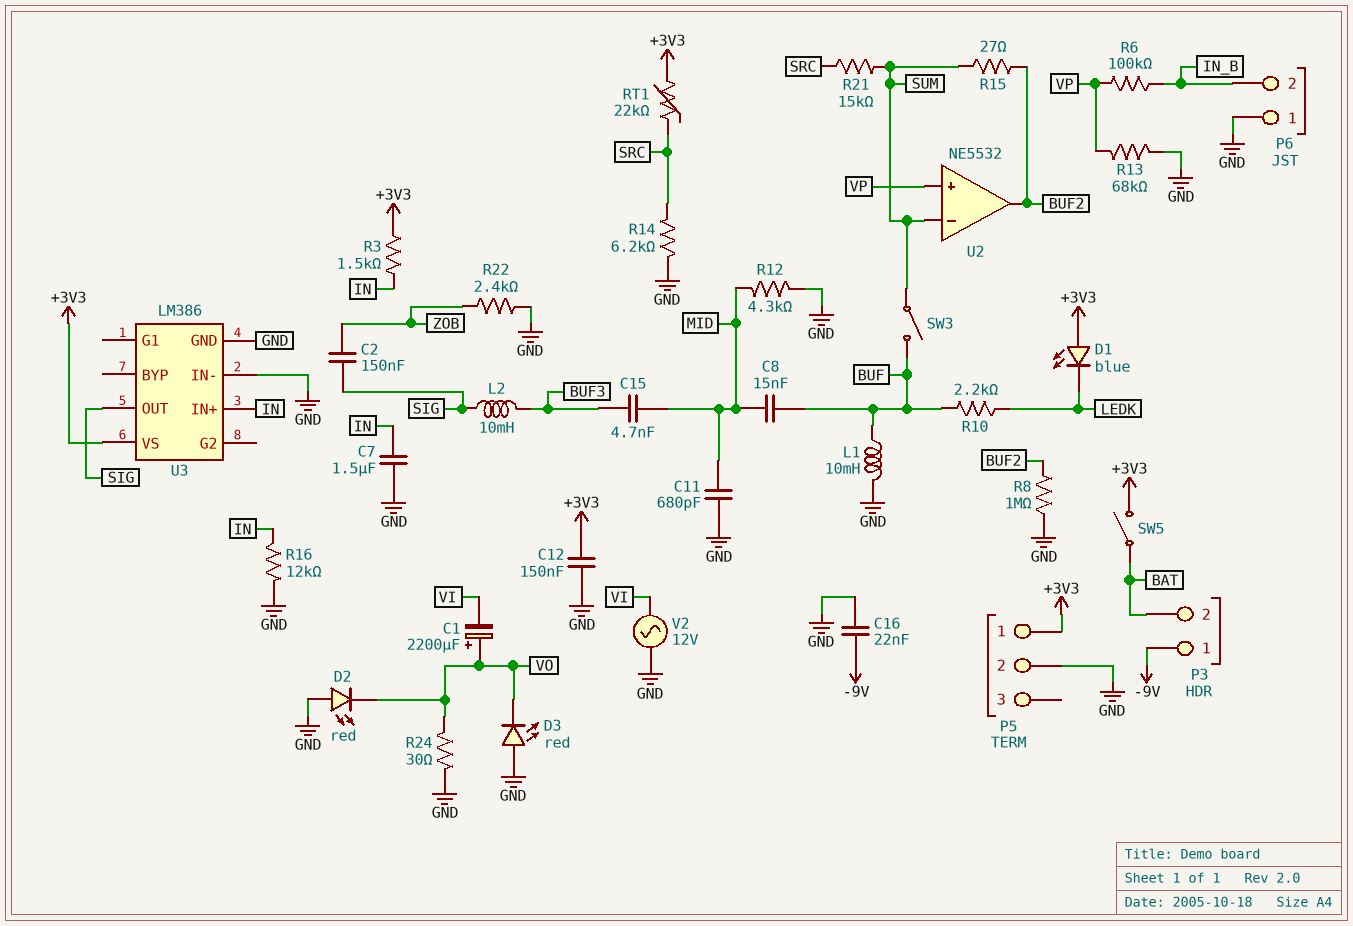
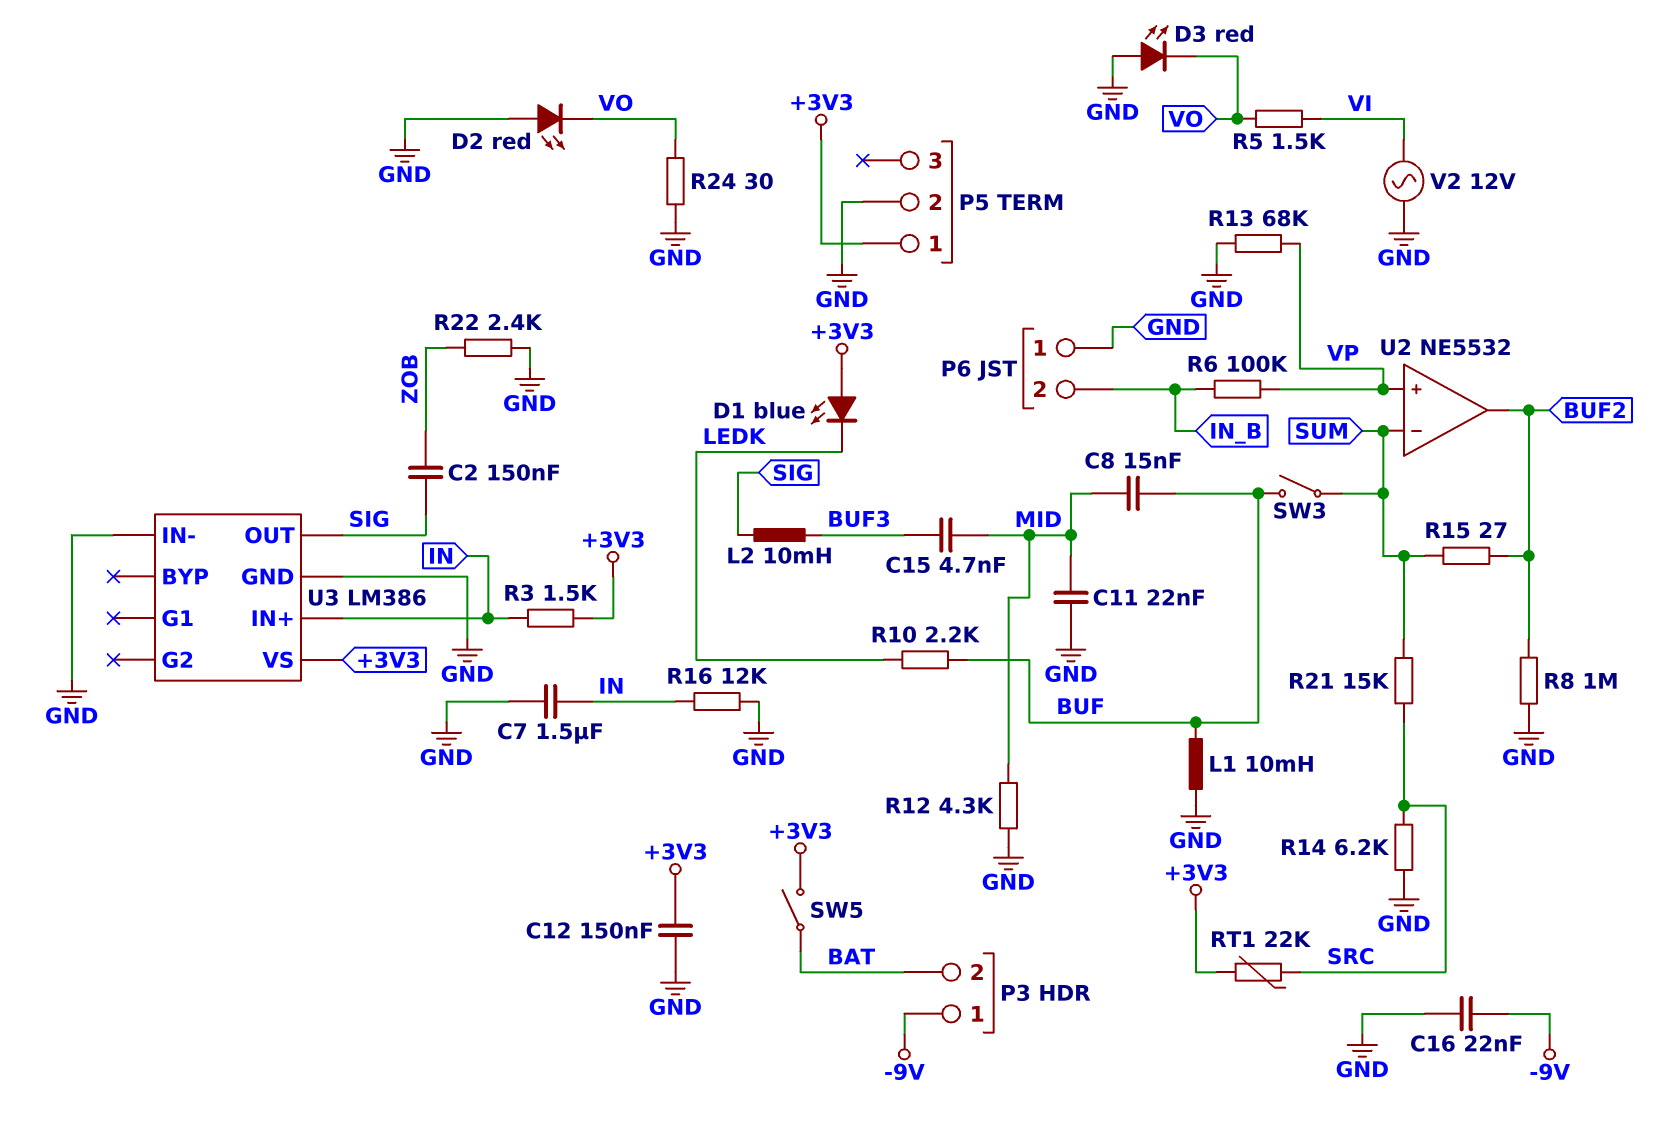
C1: 2200uF (plus VO, minus VI) -> none
C11: 680pF (GND, MID) -> 22nF (GND, MID)
R5: none -> 1.5k (VI, VO)

